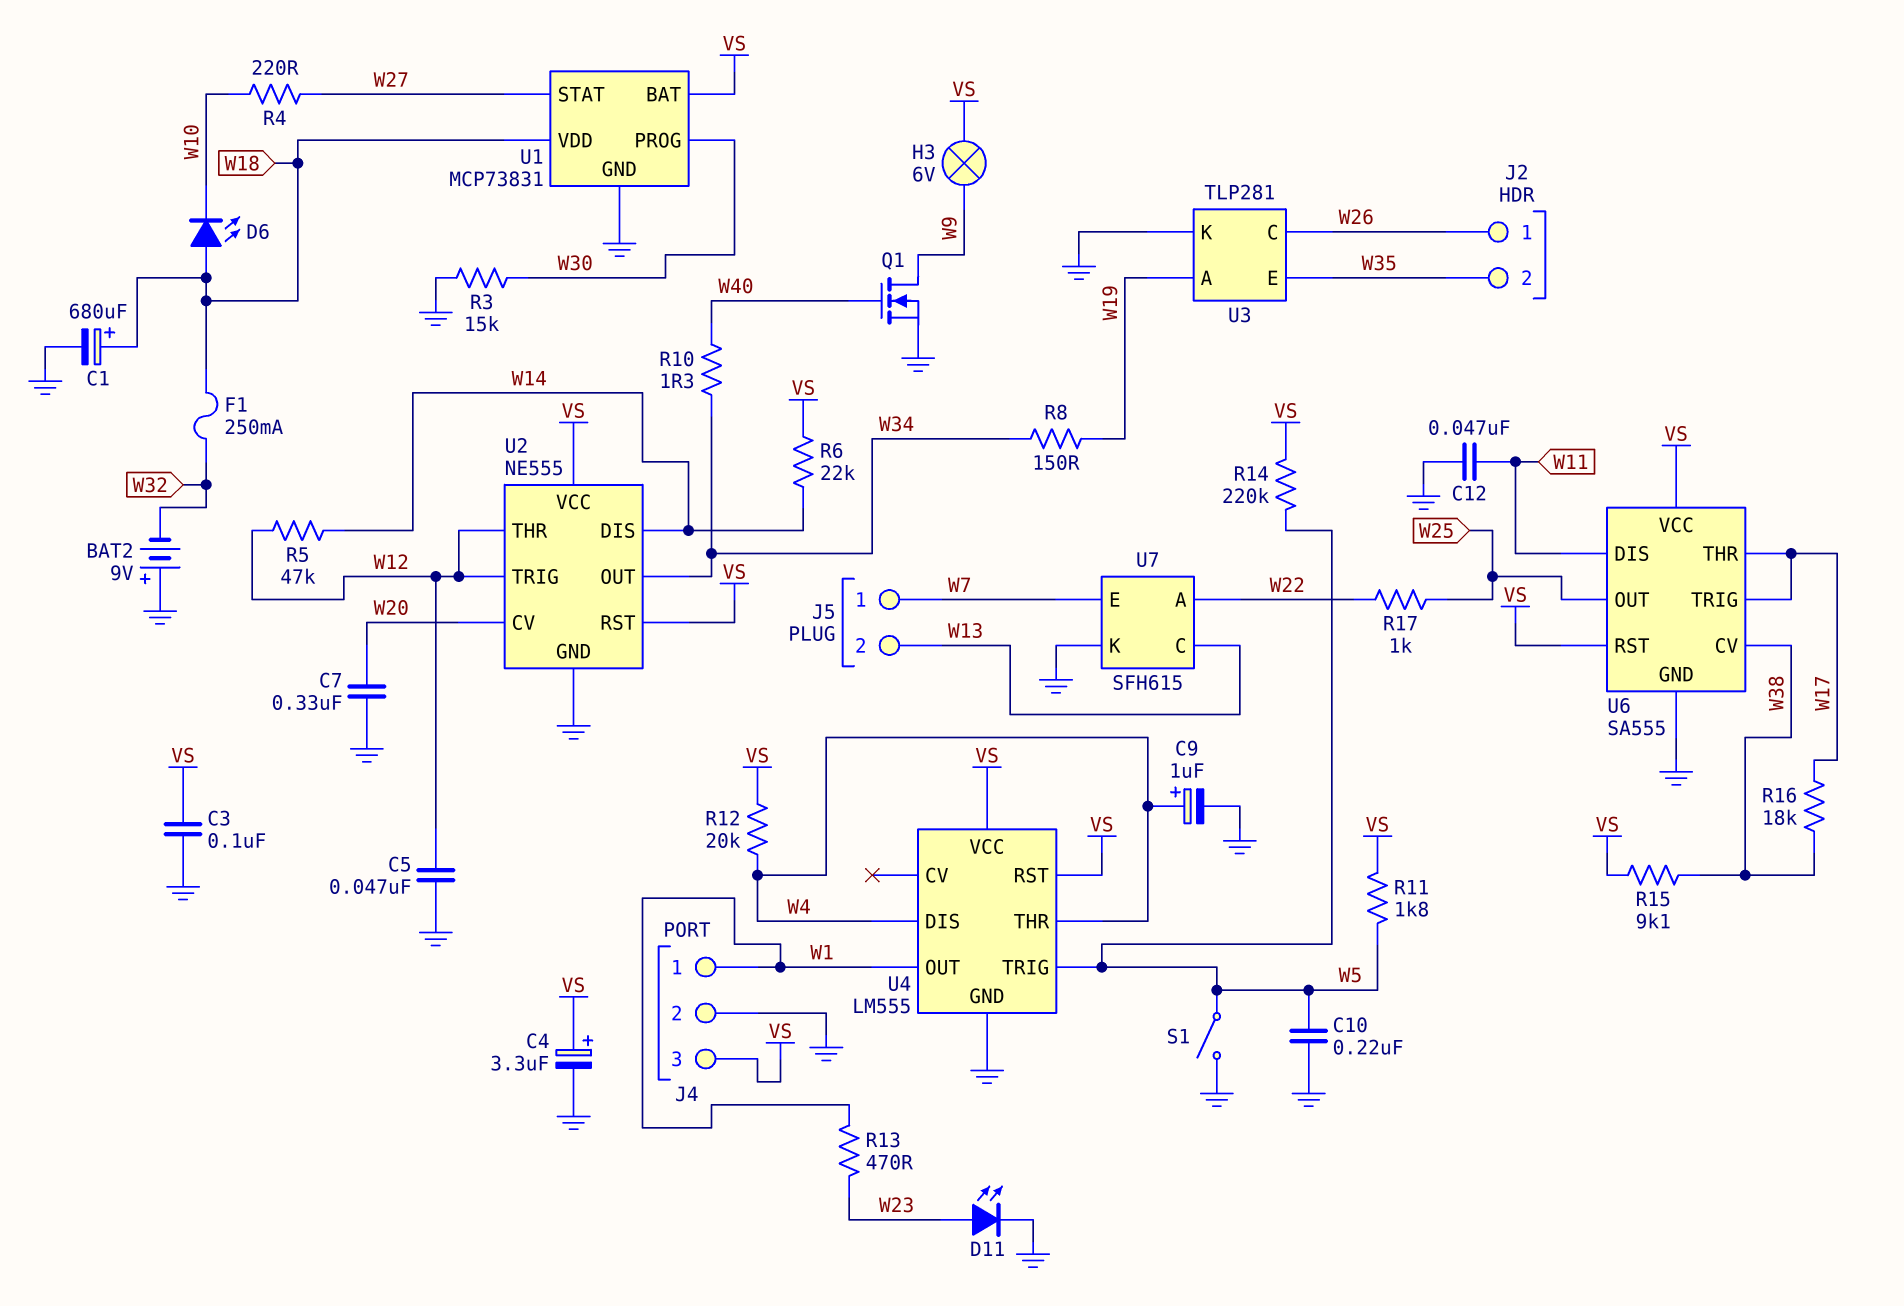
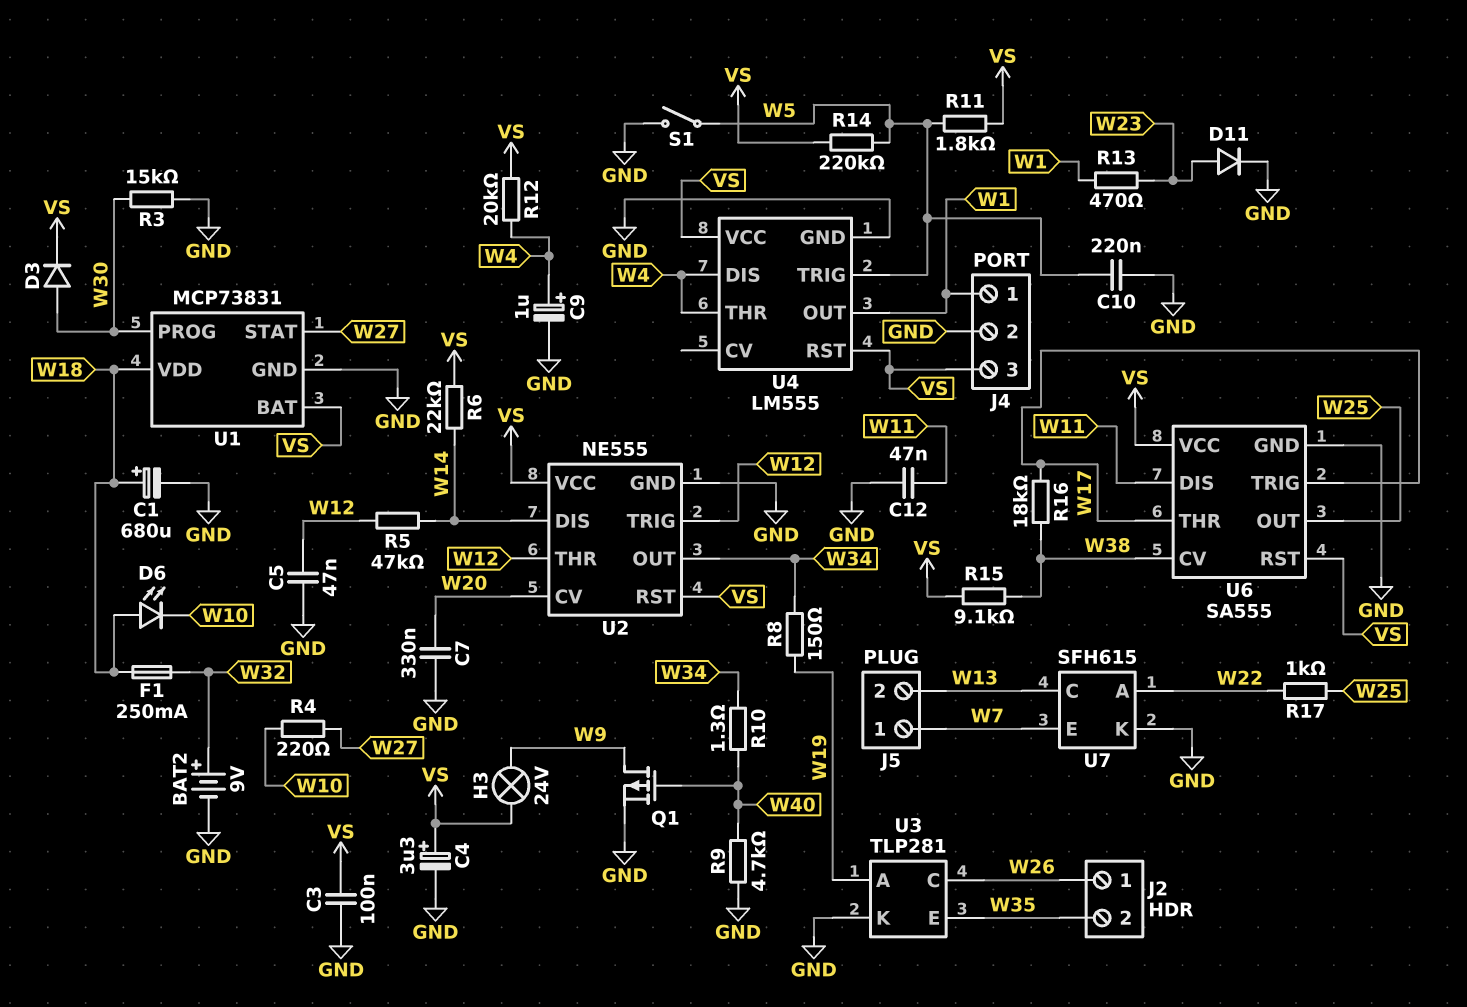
BAT2: 9V (plus GND, minus W32) -> 9V (plus W32, minus GND)
D3: none -> diode (A W30, K VS)
D11: LED (A W23, K GND) -> diode (A W23, K GND)
H3: lamp 6V (VS, W9) -> lamp 24V (VS, W9)
Q1: NMOS (G W40, D W9, S GND) -> PMOS (G W40, D W9, S GND)
R9: none -> 4.7k (GND, W40)

